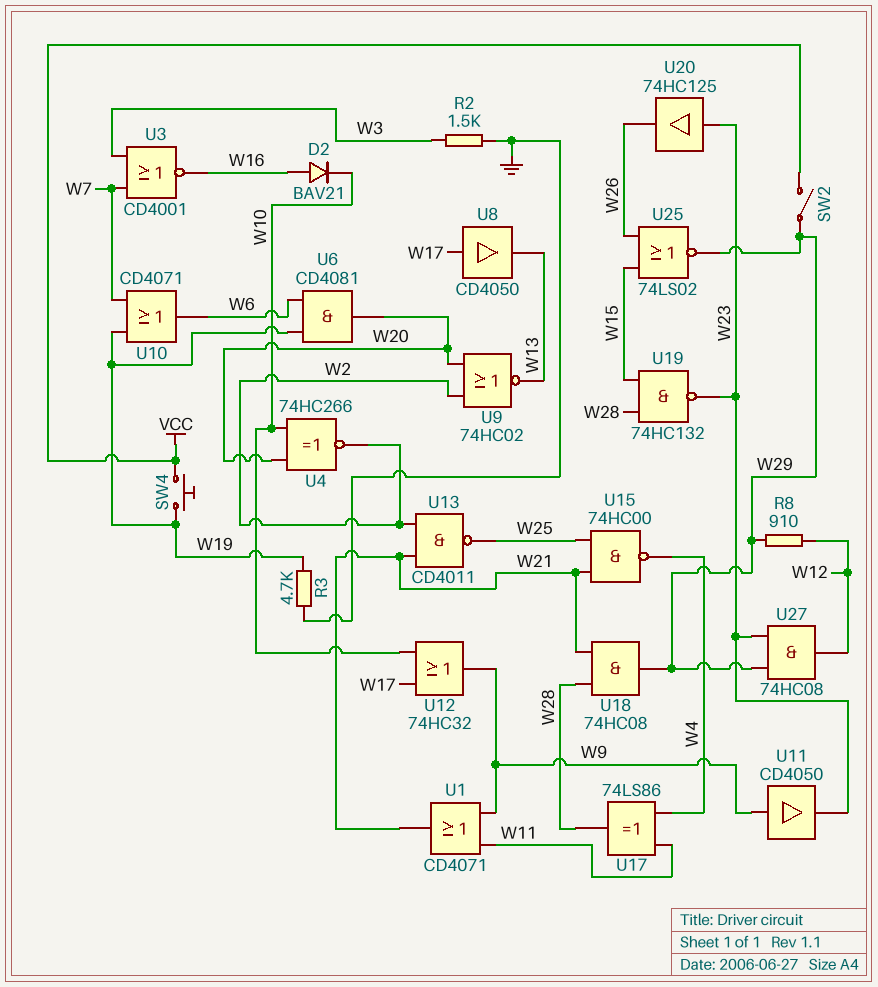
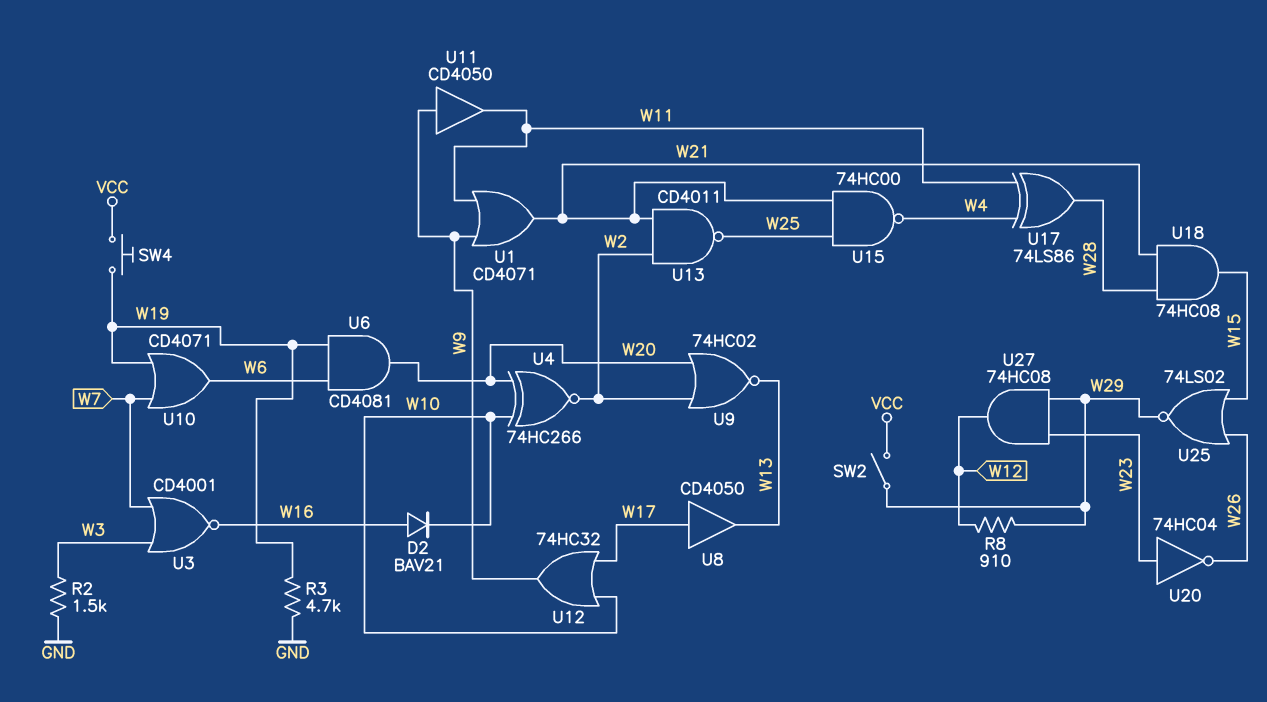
U11: buffer CD4050 (in W9, out W23) -> buffer CD4050 (in W9, out W11)
U18: AND 74HC08 (in W21, in W28, out W29) -> AND 74HC08 (in W21, in W28, out W15)
U19: NAND 74HC132 (in W15, in W28, out W23) -> none
U20: buffer 74HC125 (in W23, out W26) -> NOT 74HC04 (in W23, out W26)

